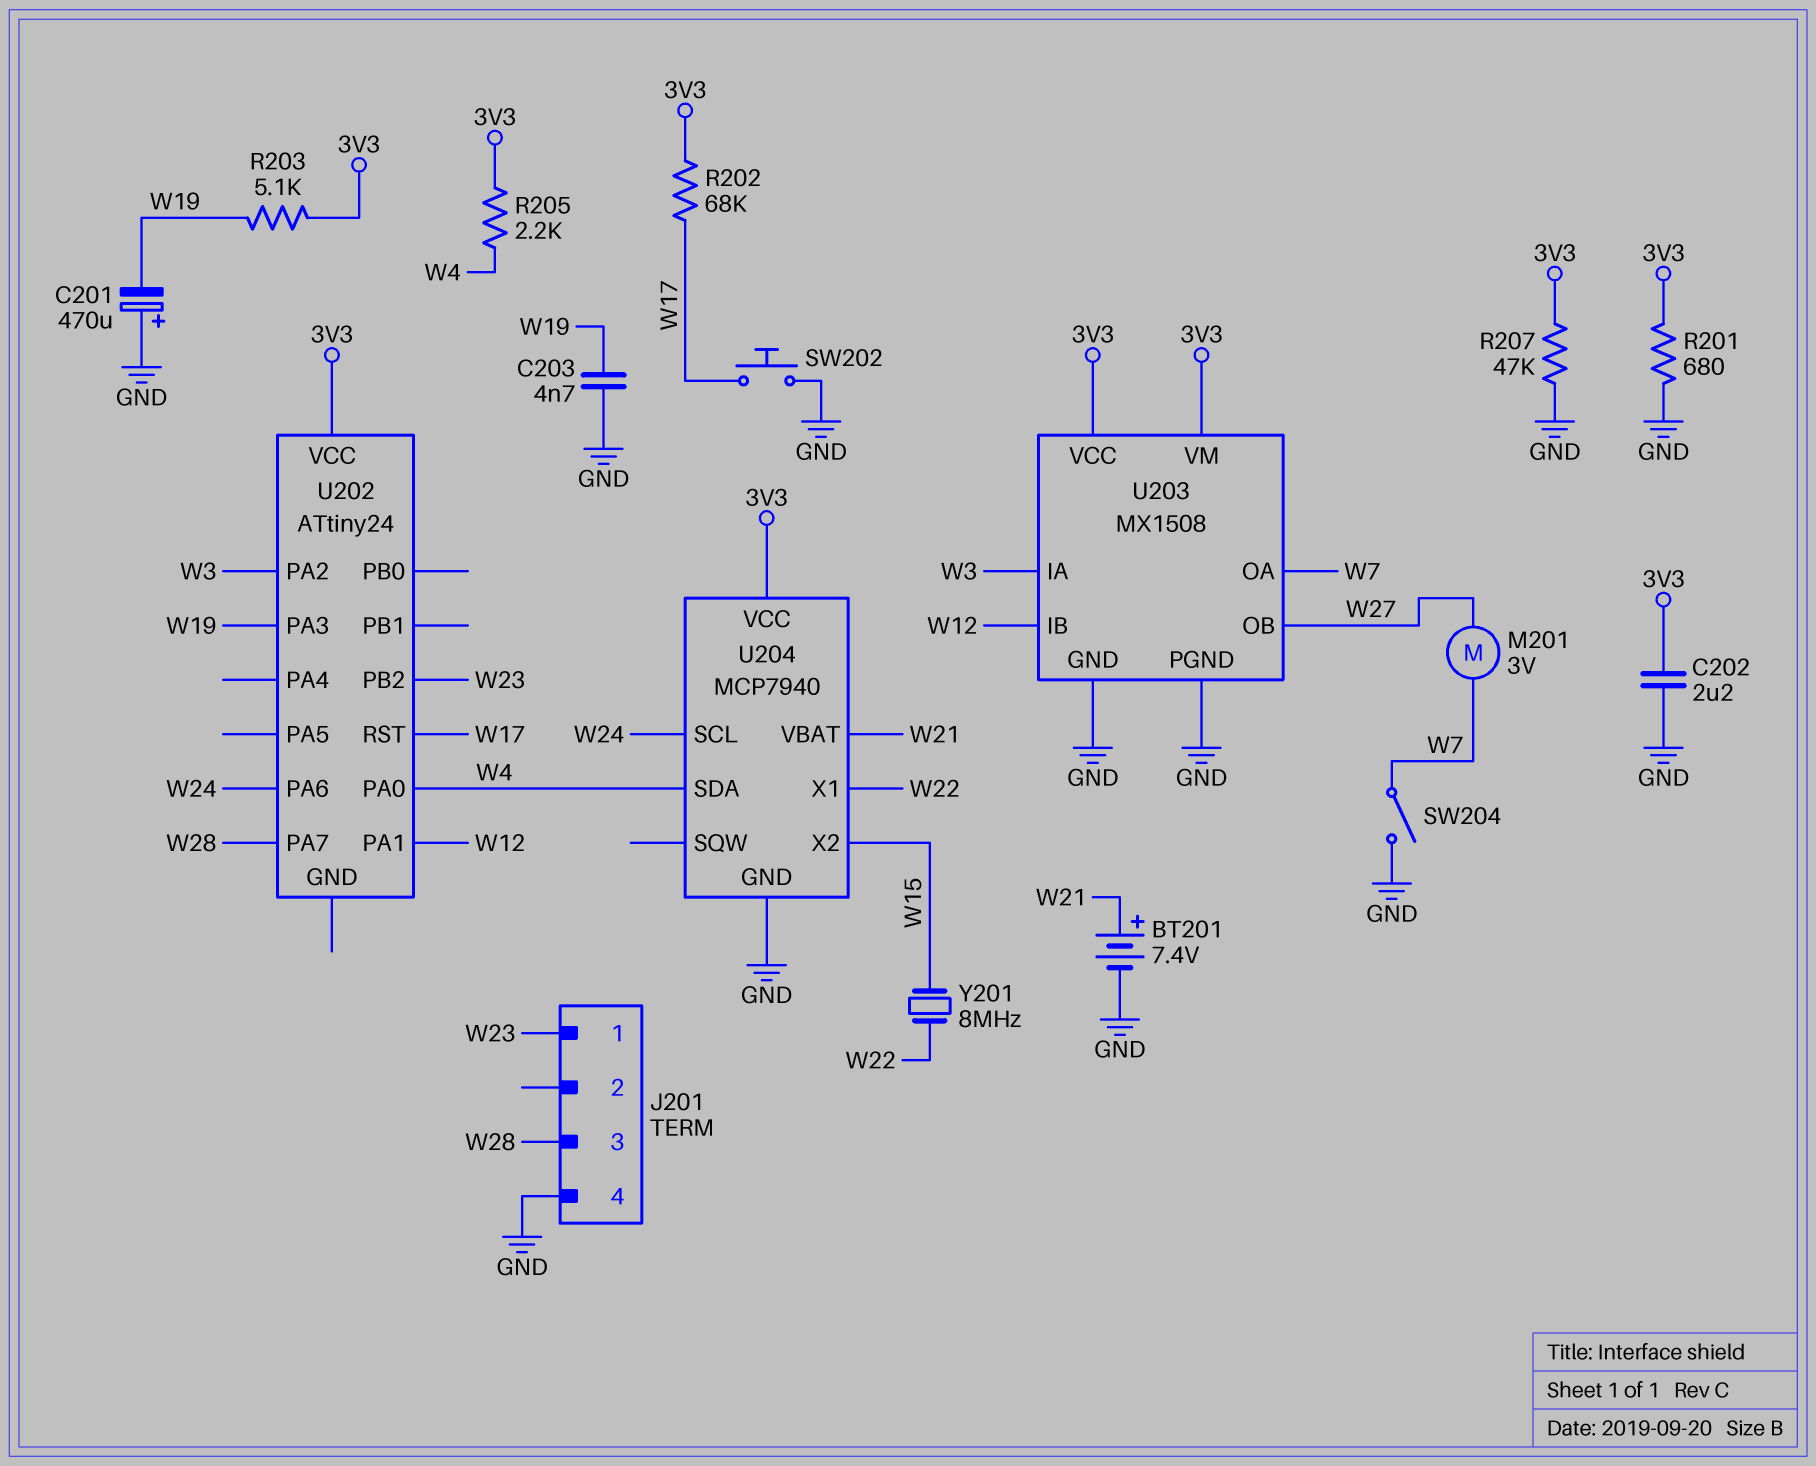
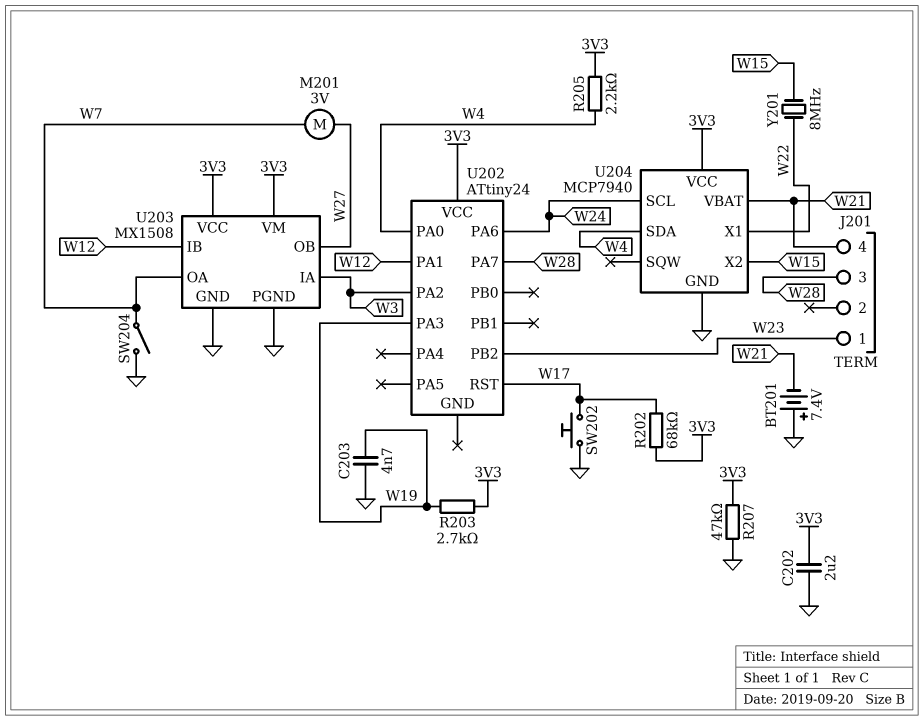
BT201: 7.4V (plus W21, minus GND) -> 7.4V (plus GND, minus W21)
C201: 470uF (plus GND, minus W19) -> none
J201 pin 4: GND -> W21
R201: 680 (3V3, GND) -> none
R203: 5.1k (3V3, W19) -> 2.7k (3V3, W19)

